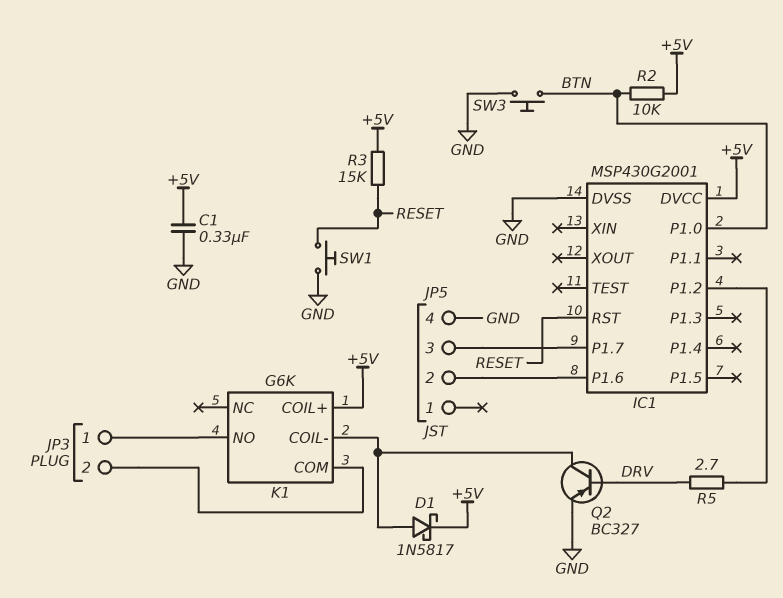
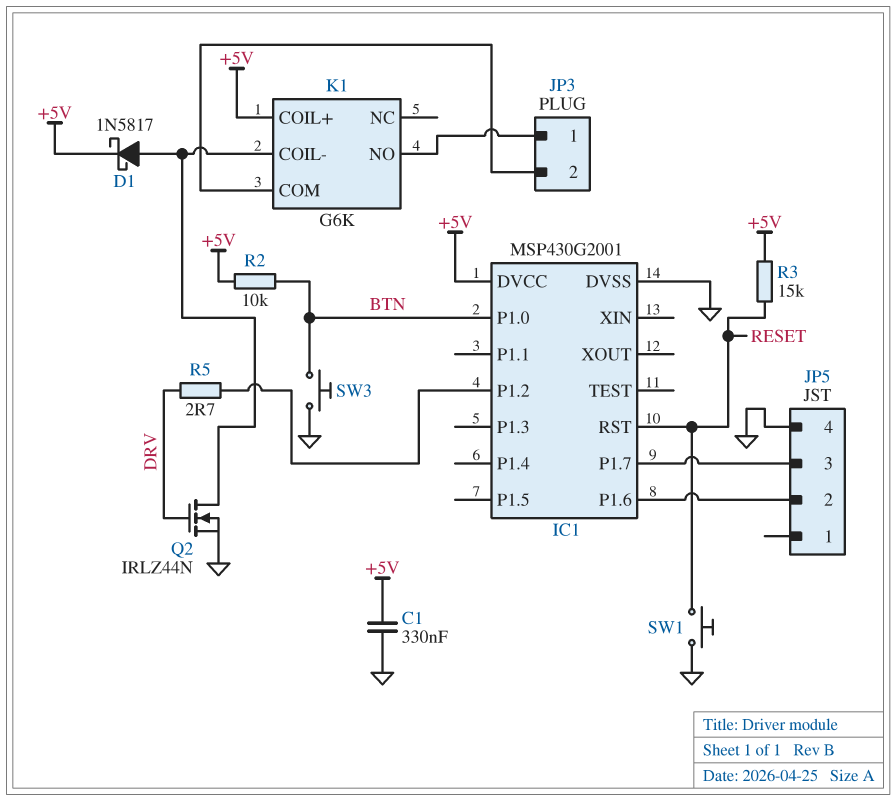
Q2: PNP BC327 (B DRV, C K1/COIL-, E GND) -> NMOS IRLZ44N (G DRV, D K1/COIL-, S GND)

